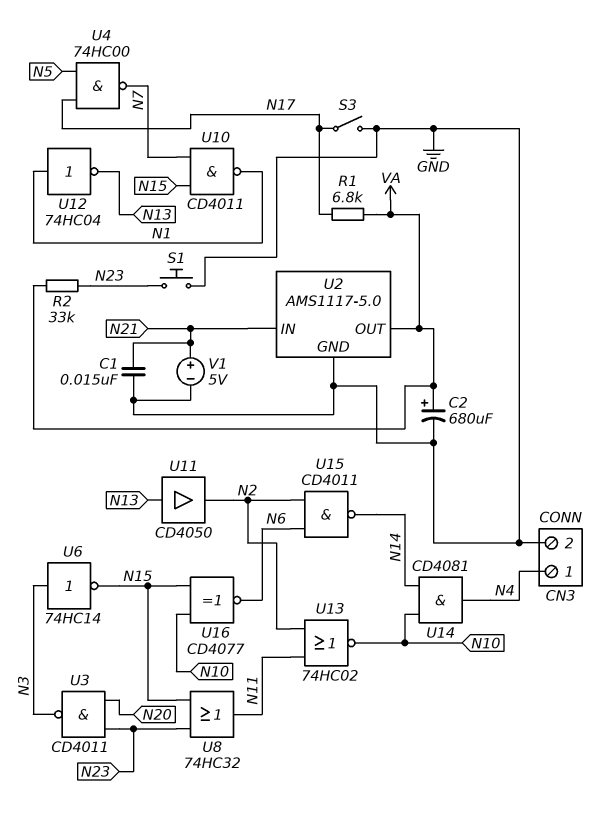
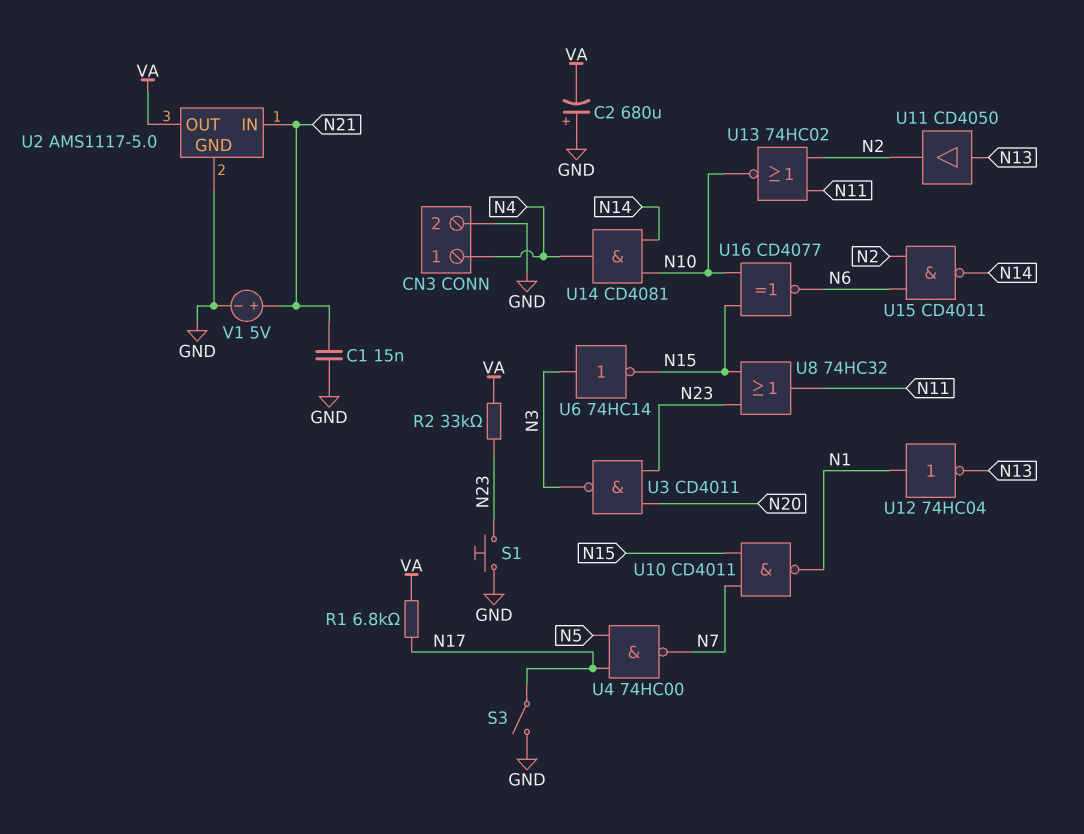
C2: 680uF (plus VA, minus GND) -> 680uF (plus GND, minus VA)

